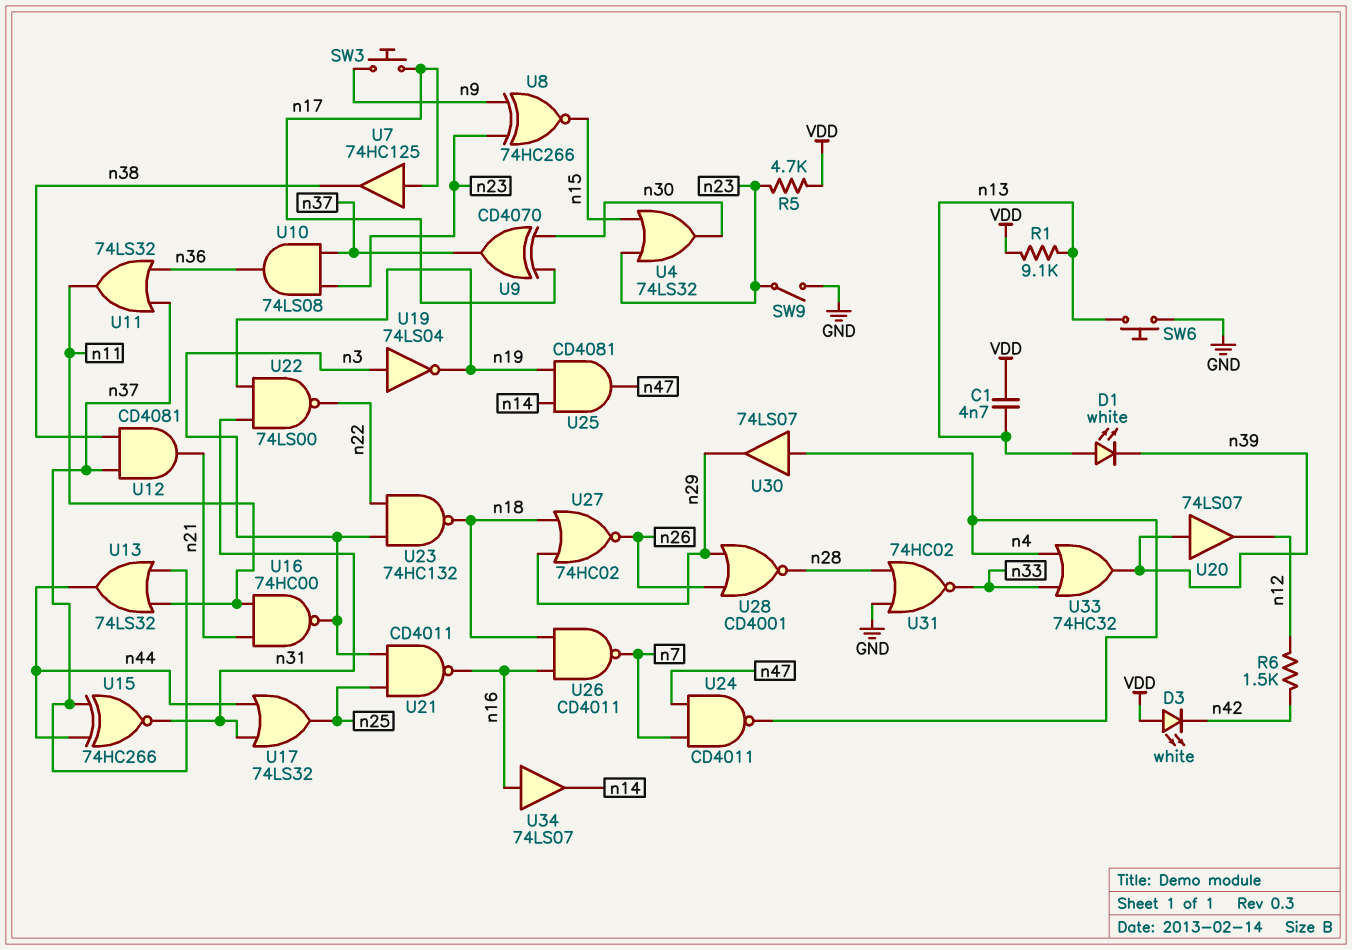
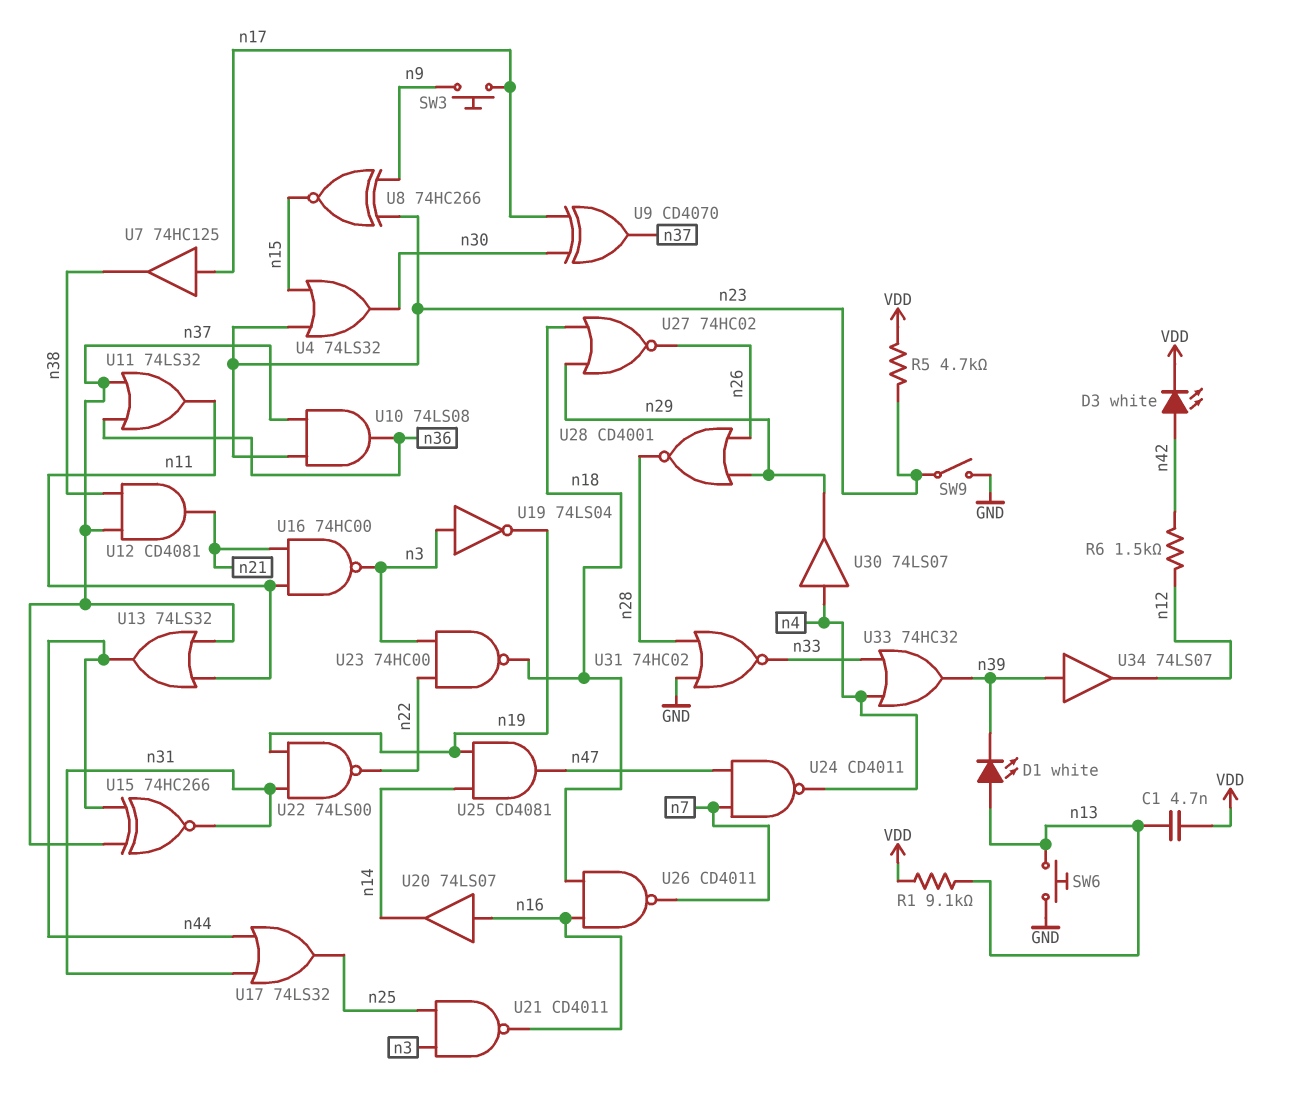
D3: LED white (A VDD, K n42) -> LED white (A n42, K VDD)
U20: buffer 74LS07 (in n39, out n12) -> buffer 74LS07 (in n16, out n14)
U23: NAND 74HC132 (in n3, in n22, out n18) -> NAND 74HC00 (in n3, in n22, out n18)
U34: buffer 74LS07 (in n16, out n14) -> buffer 74LS07 (in n39, out n12)

